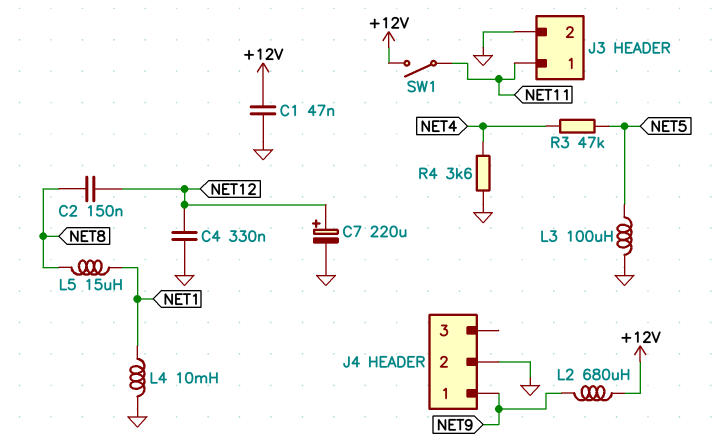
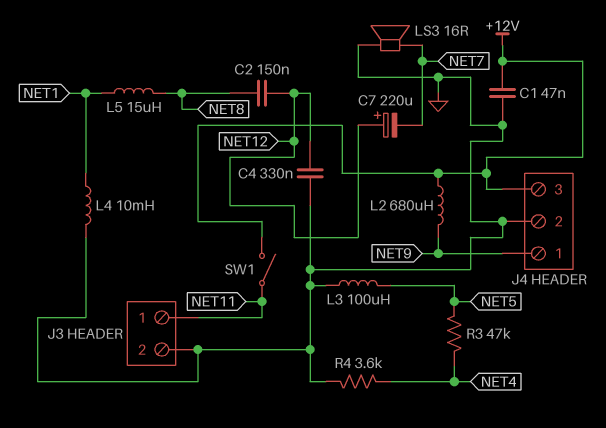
C7: 220uF (plus NET12, minus GND) -> 220uF (plus NET12, minus NET7)
J4 pin 3: none -> +12V
LS3: none -> speaker 16R (GND, NET7)

